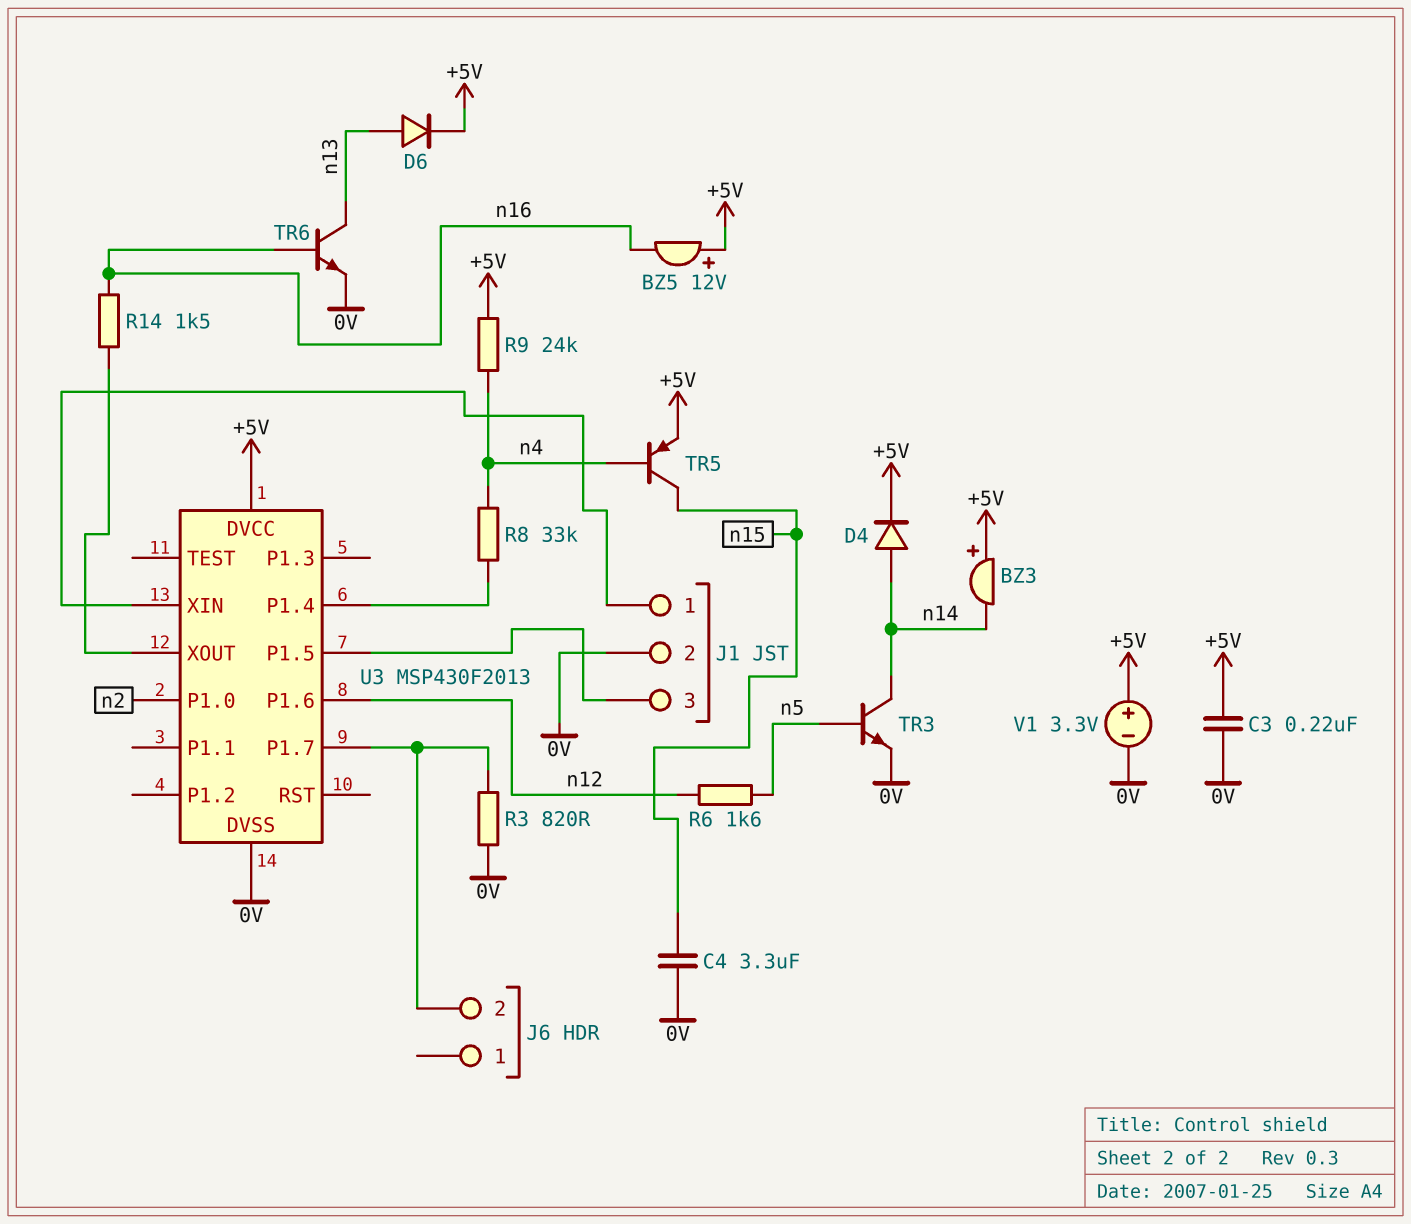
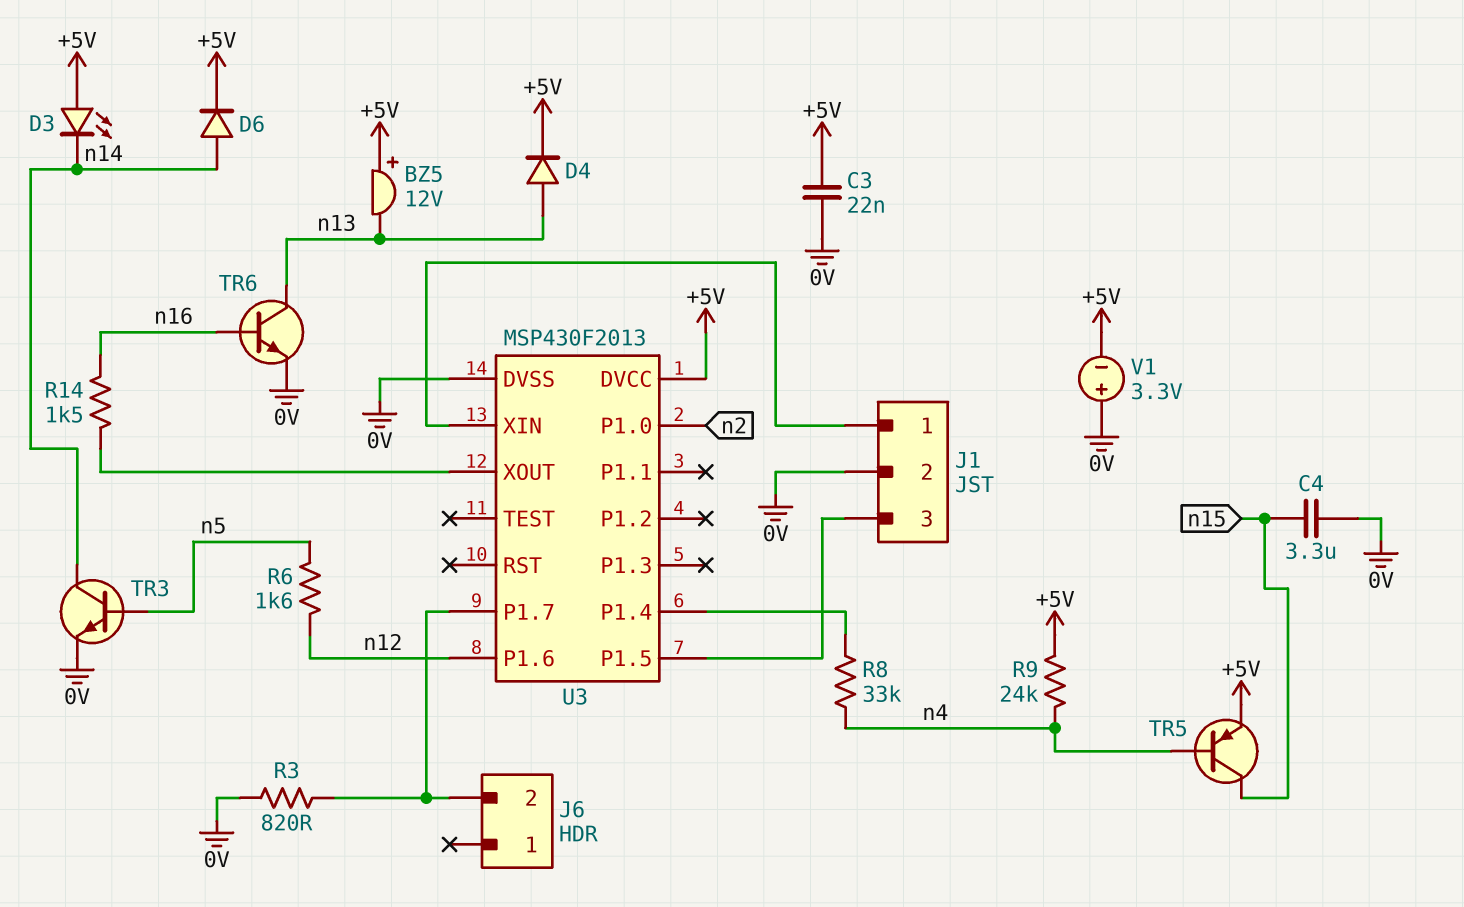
BZ3: buzzer (plus +5V, minus n14) -> none
BZ5: buzzer 12V (plus +5V, minus n16) -> buzzer 12V (plus +5V, minus n13)
C3: 220nF (+5V, 0V) -> 22nF (+5V, 0V)
D3: none -> LED (A +5V, K n14)
D4: diode (A n14, K +5V) -> diode (A n13, K +5V)
D6: diode (A n13, K +5V) -> diode (A n14, K +5V)
V1: 3.3V (plus +5V, minus 0V) -> 3.3V (plus 0V, minus +5V)

